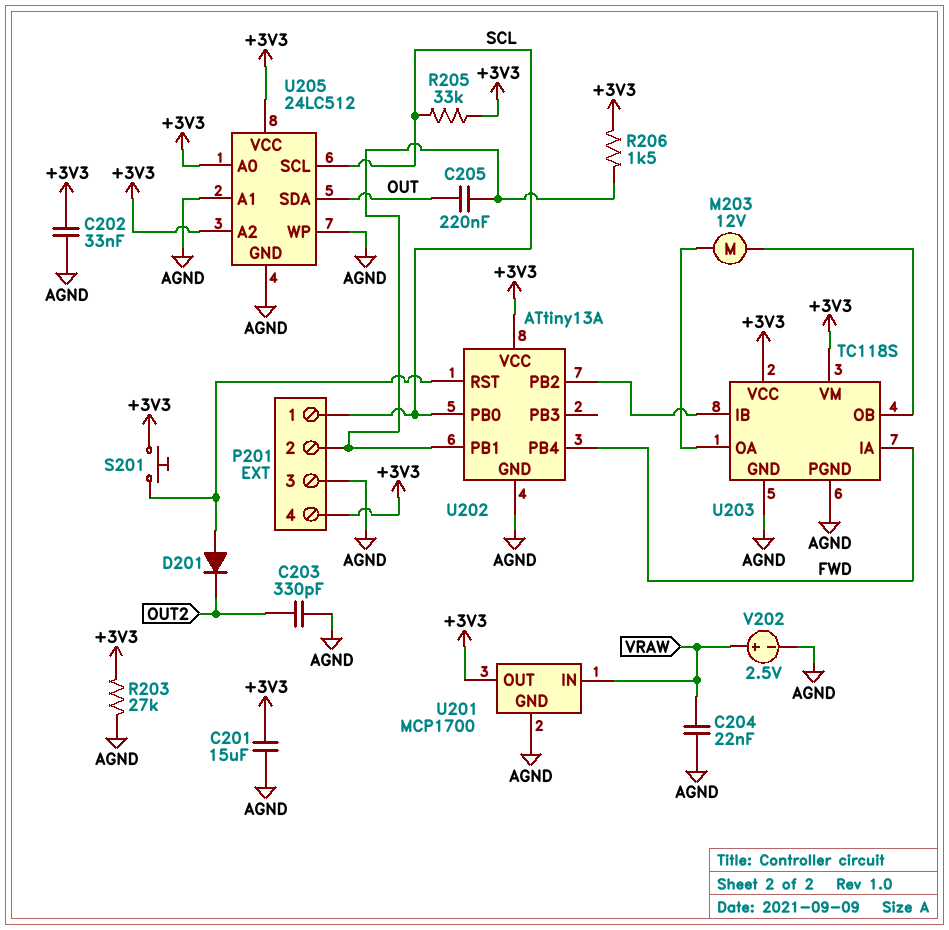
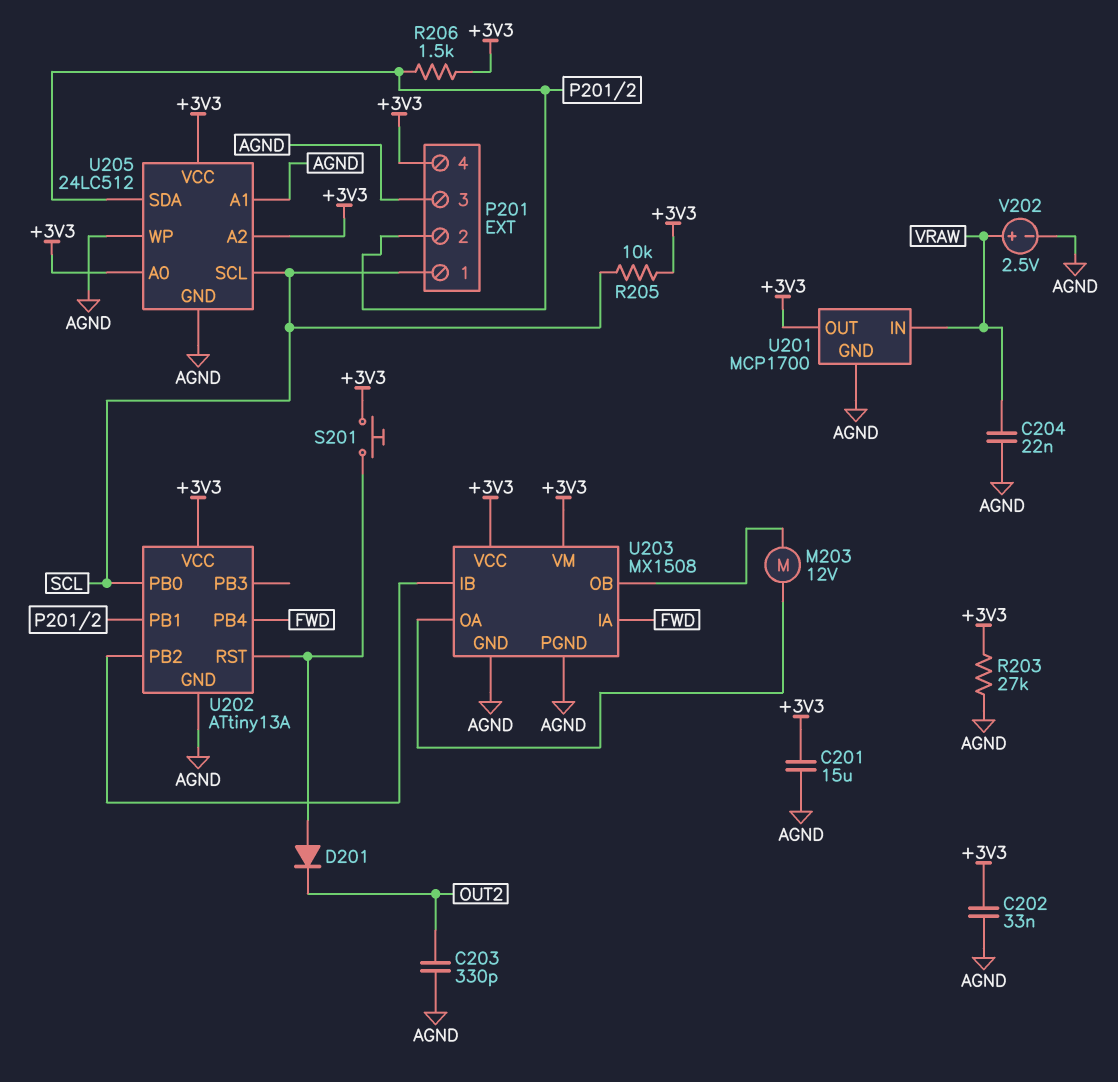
C205: 220nF (OUT, P201/2) -> none
R205: 33k (+3V3, SCL) -> 10k (+3V3, SCL)
U203: TC118S -> MX1508
U205 pin SDA: OUT -> P201/2

